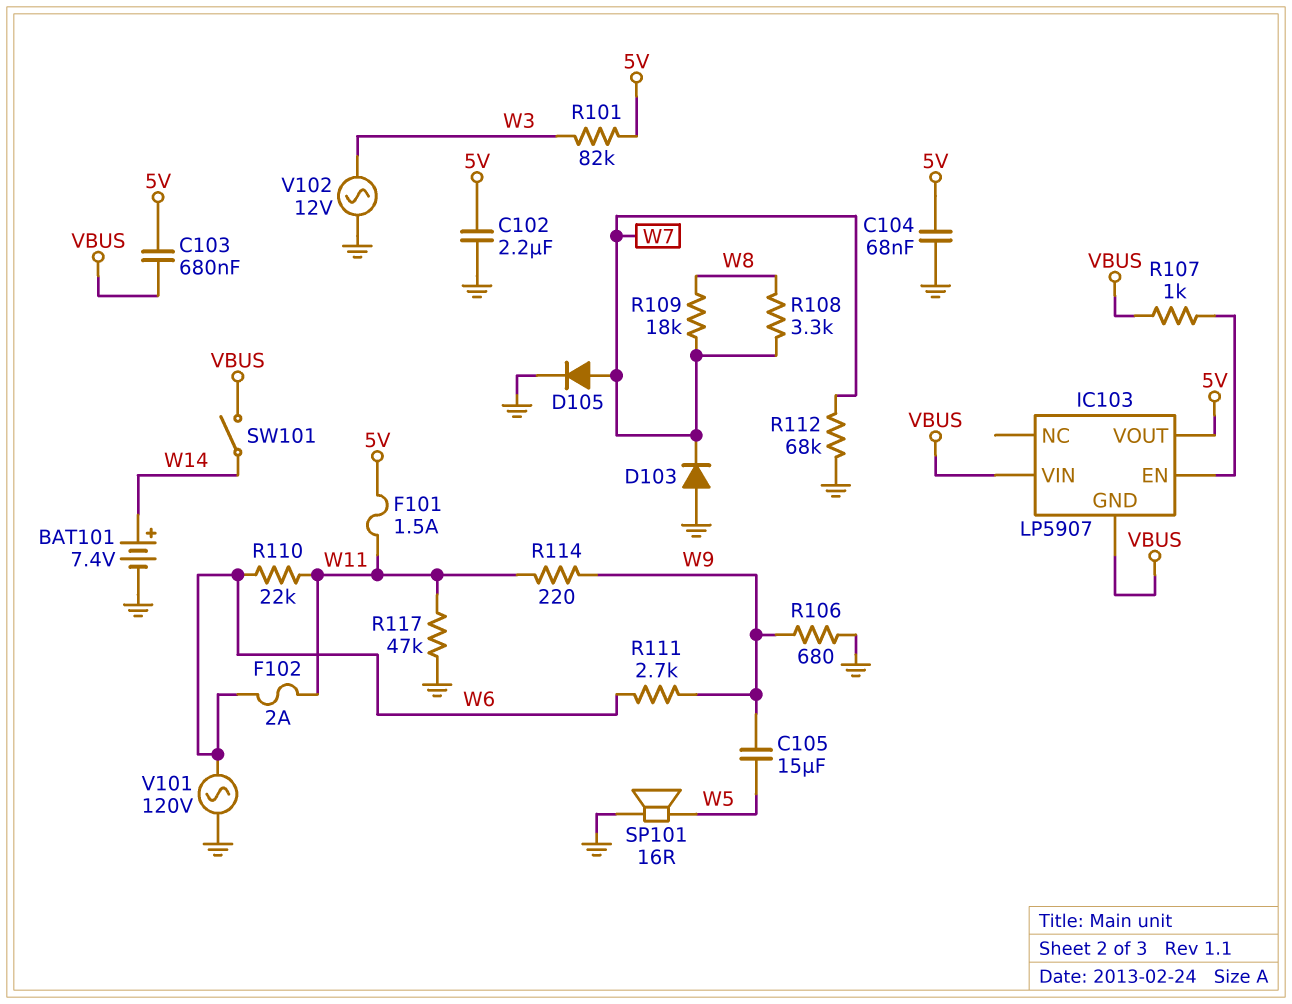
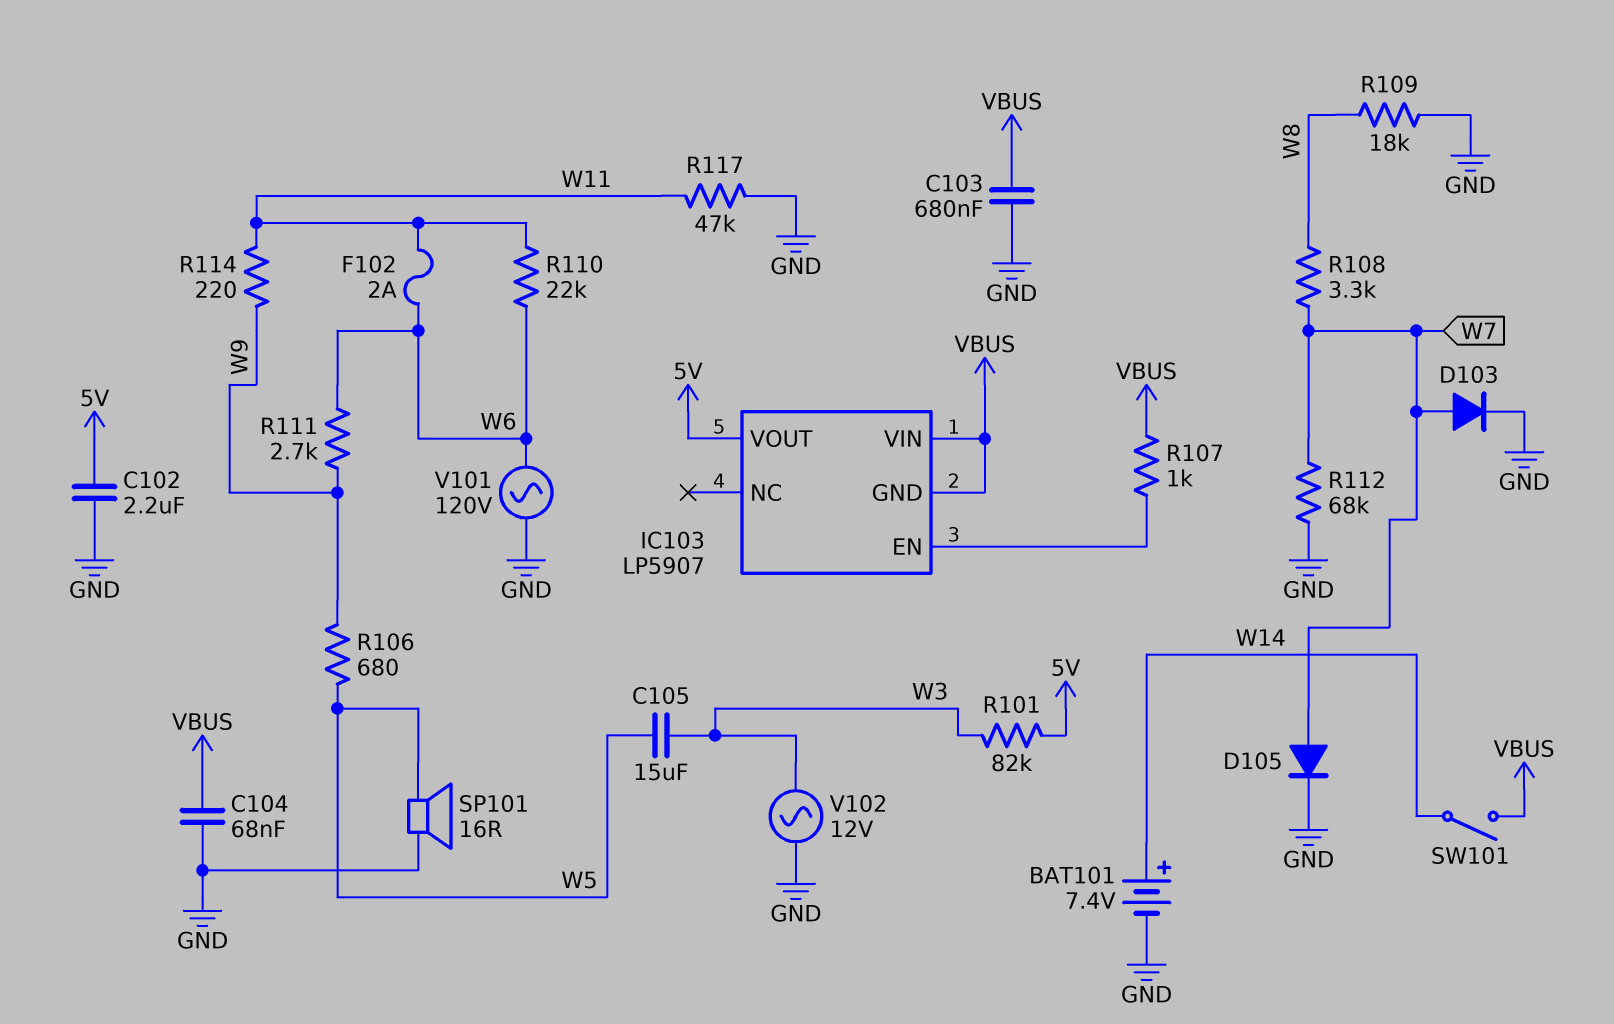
C103: 680nF (5V, VBUS) -> 680nF (GND, VBUS)
C104: 68nF (5V, GND) -> 68nF (GND, VBUS)
C105: 15uF (W5, W9) -> 15uF (W3, W5)
D103: diode (A GND, K W7) -> diode (A W7, K GND)
F101: 1.5A (5V, W11) -> none
R106: 680 (GND, W9) -> 680 (W5, W9)
R109: 18k (W7, W8) -> 18k (GND, W8)

